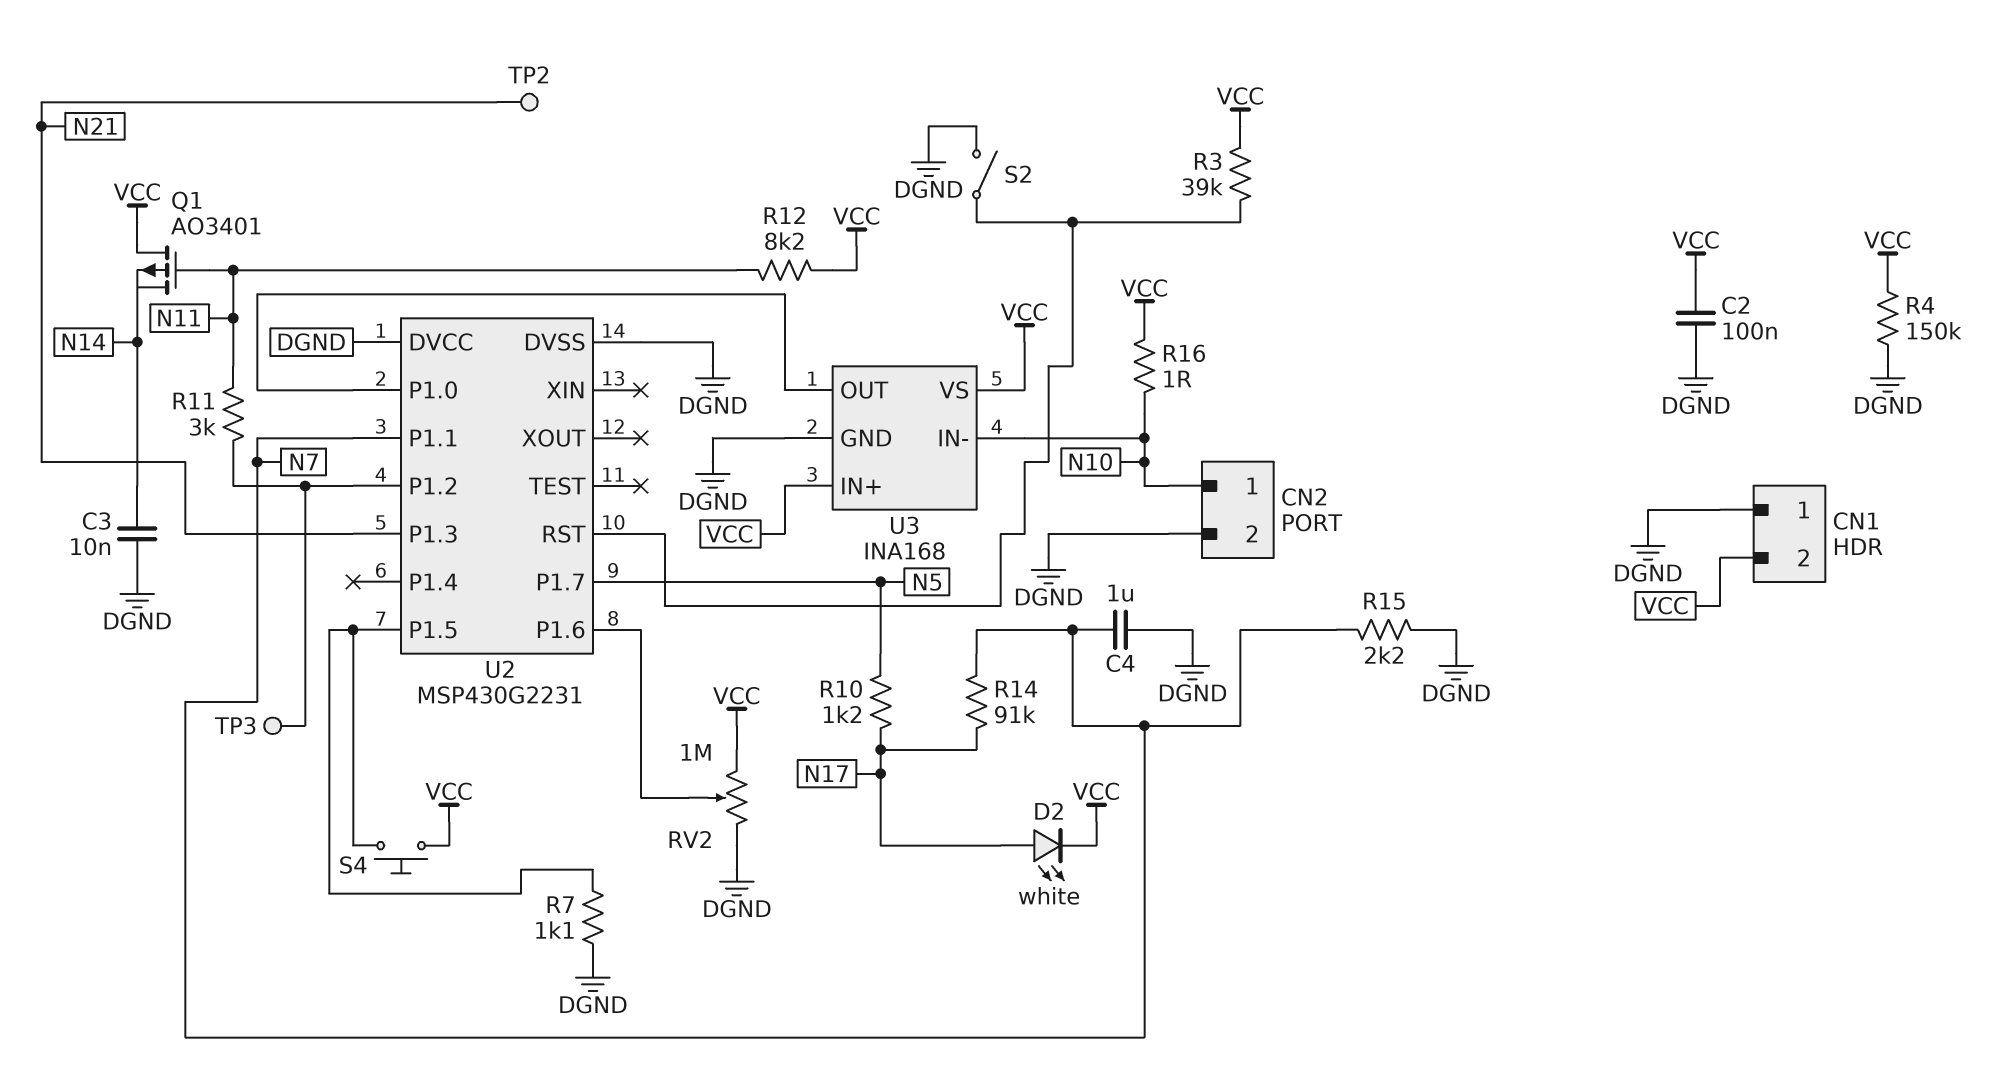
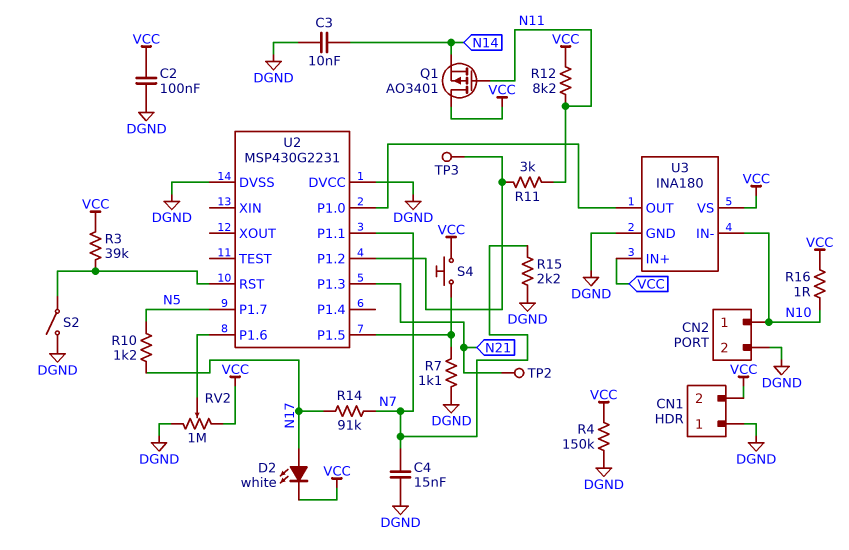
C4: 1uF (DGND, N7) -> 15nF (DGND, N7)
U3: INA168 -> INA180

